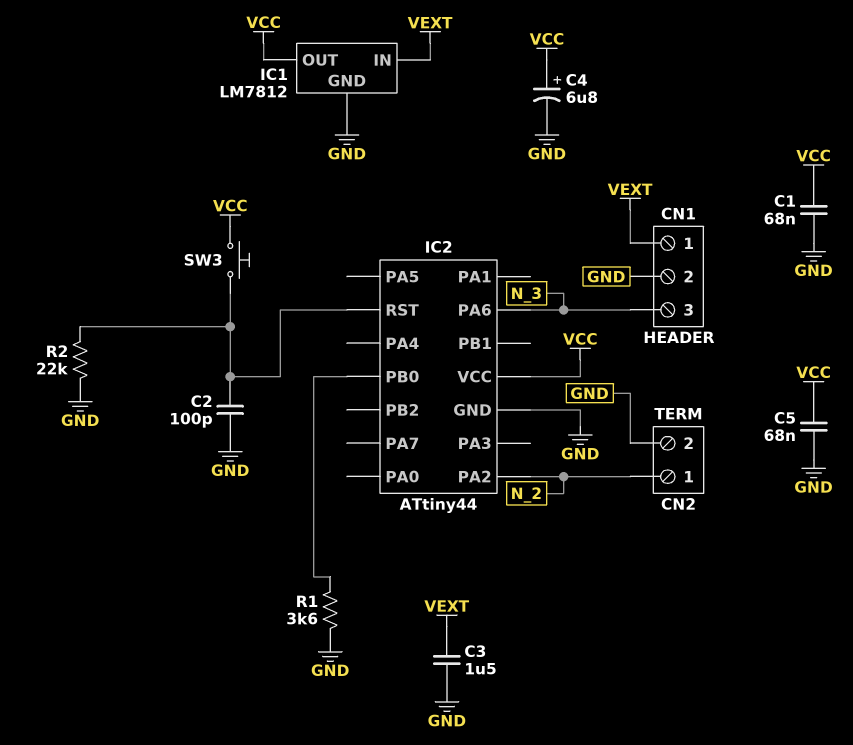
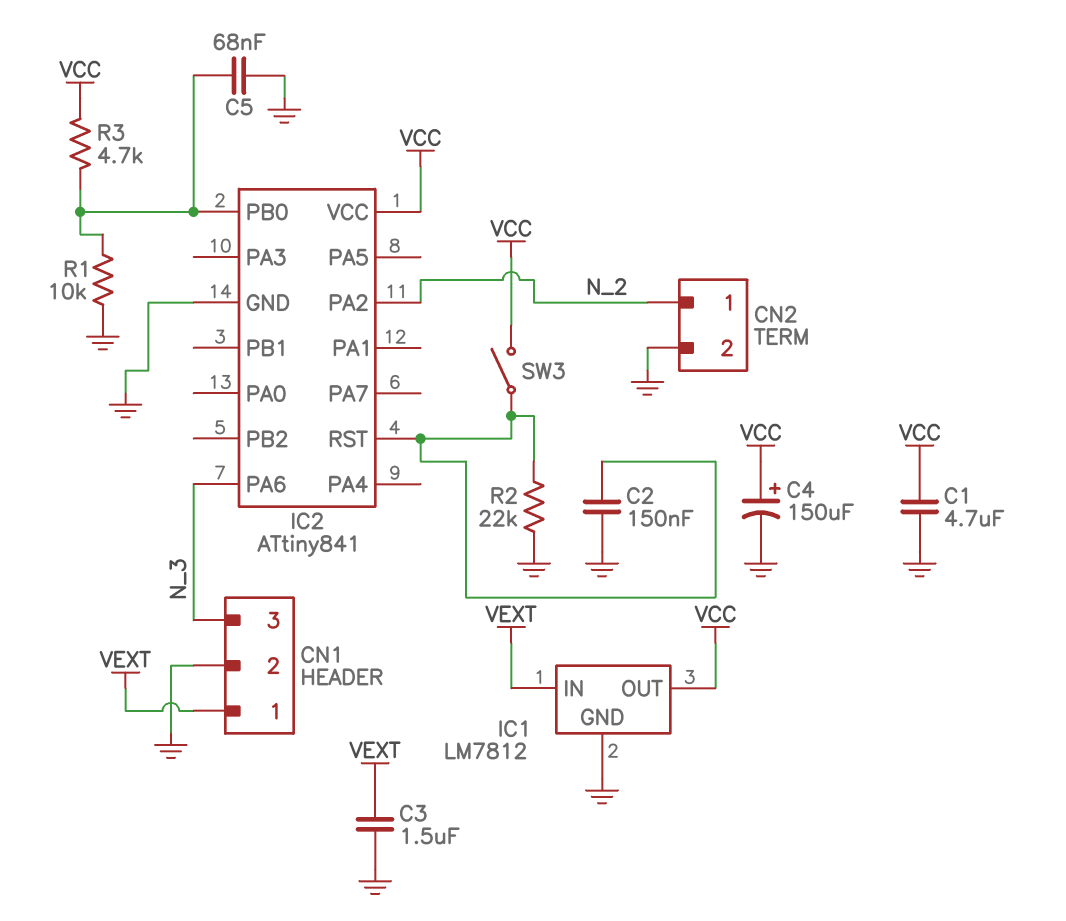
C1: 68nF (GND, VCC) -> 4.7uF (GND, VCC)
C2: 100pF (GND, IC2/RST) -> 150nF (GND, IC2/RST)
C4: 6.8uF (plus VCC, minus GND) -> 150uF (plus VCC, minus GND)
C5: 68nF (GND, VCC) -> 68nF (GND, IC2/PB0)
IC2: ATtiny44 -> ATtiny841
R1: 3.6k (GND, IC2/PB0) -> 10k (GND, IC2/PB0)
R3: none -> 4.7k (IC2/PB0, VCC)
SW3: button (IC2/RST, VCC) -> switch (IC2/RST, VCC)

